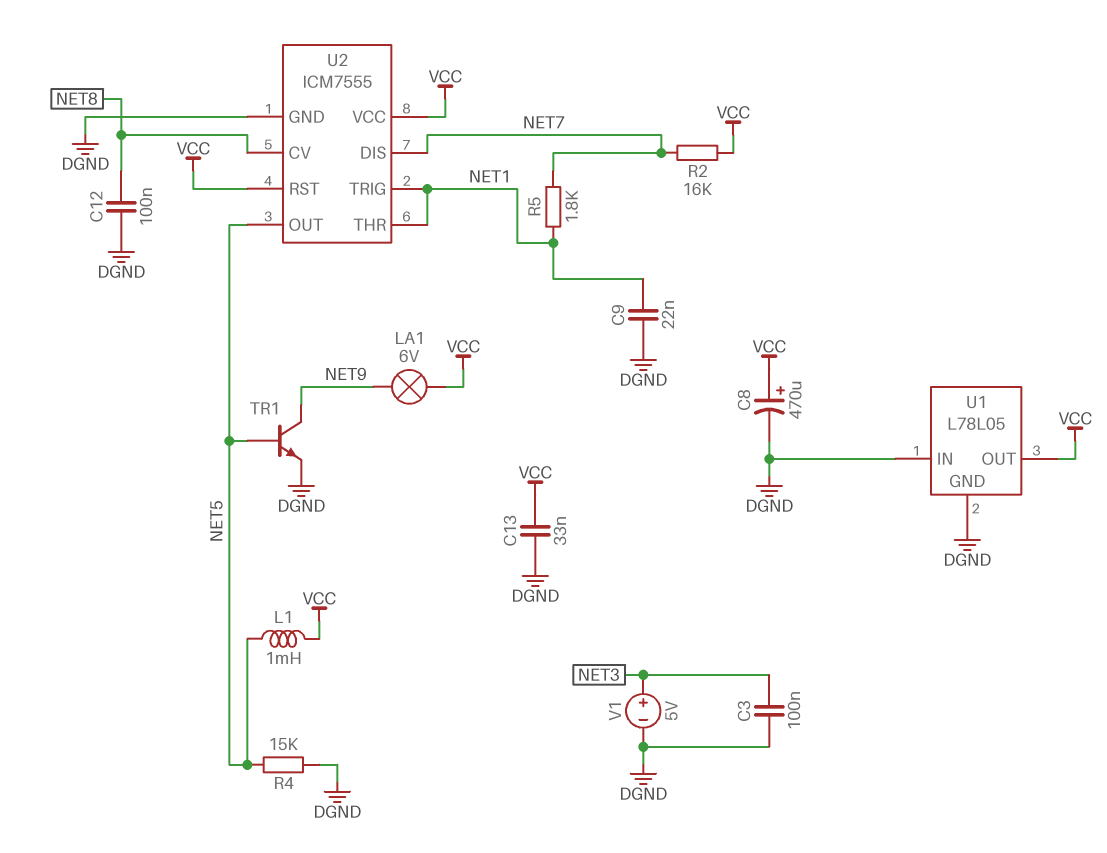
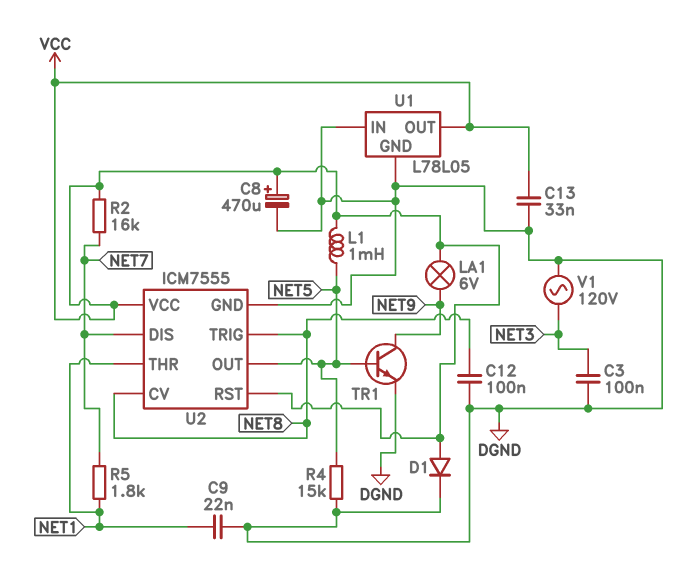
D1: none -> diode (A VCC, K DGND)
U2 pin TRIG: NET1 -> NET8
V1: 5V (plus NET3, minus DGND) -> AC 120V (DGND, NET3)

